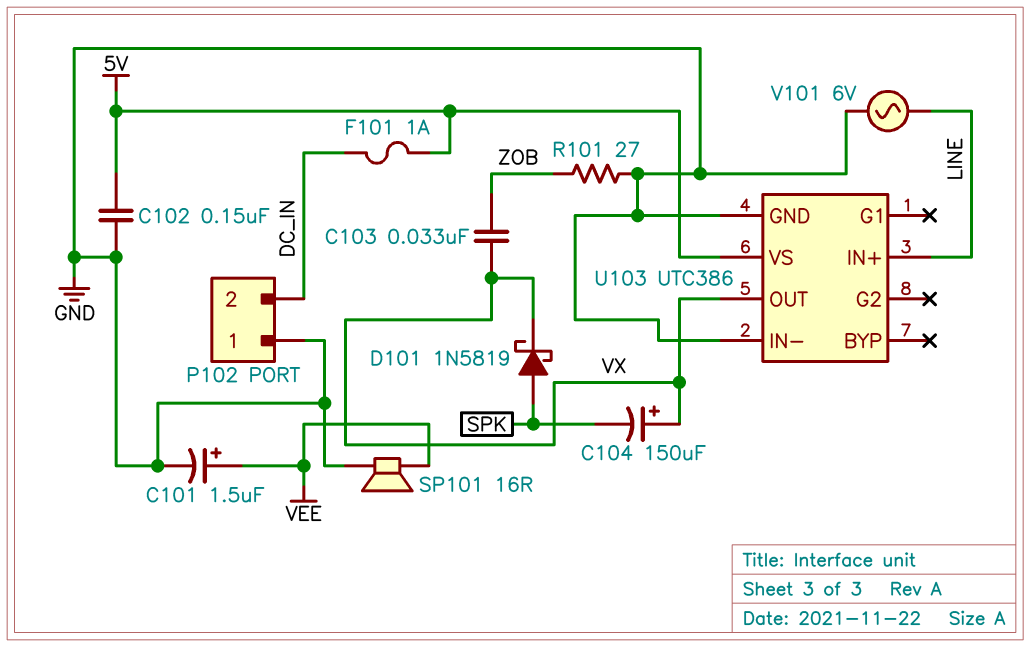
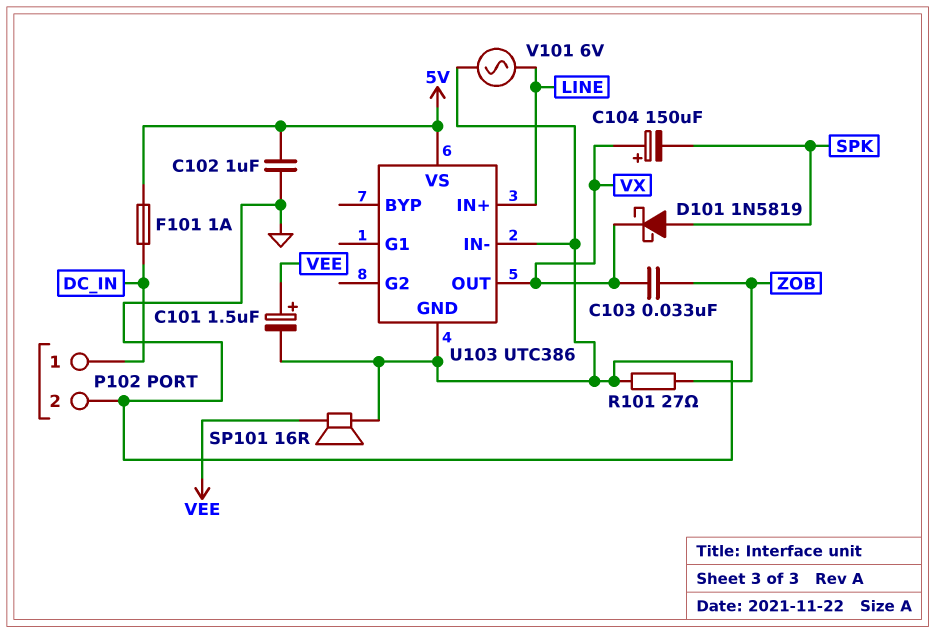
C102: 150nF (5V, GND) -> 1uF (5V, GND)
P102 pin 1: GND -> DC_IN
P102 pin 2: DC_IN -> GND

